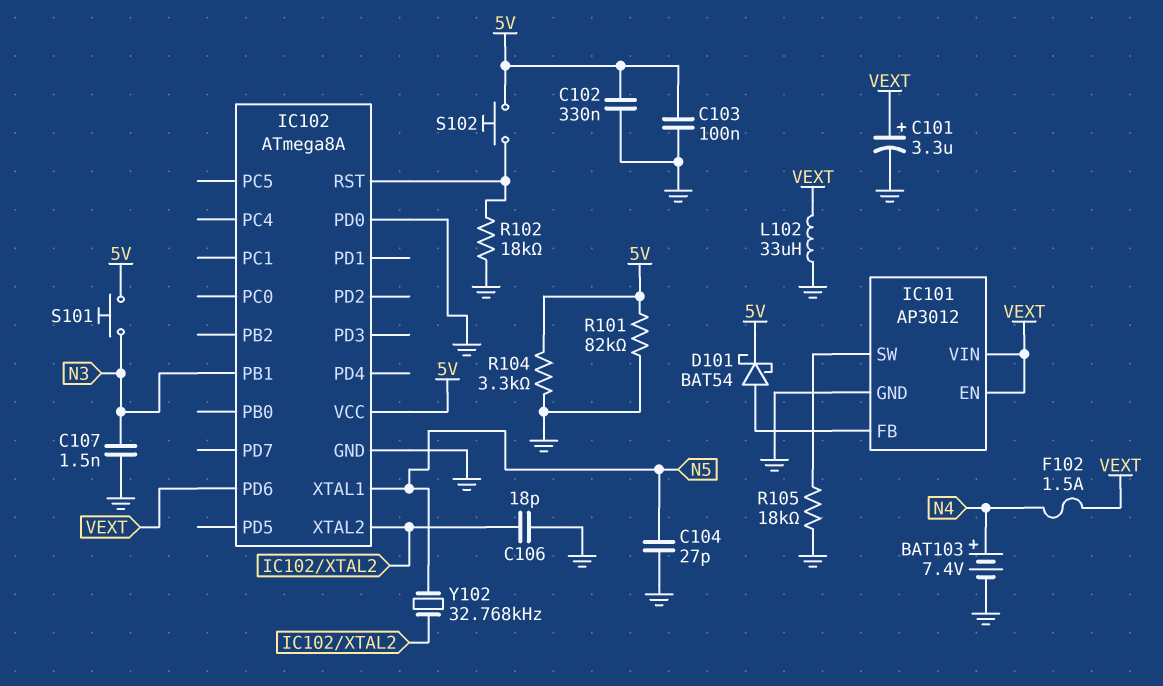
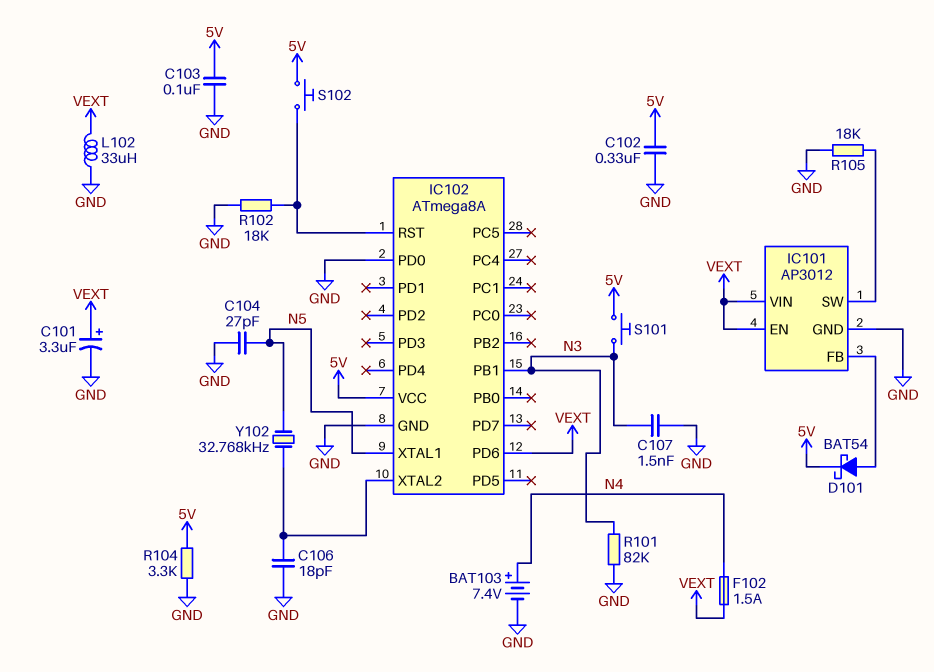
R101: 82k (5V, GND) -> 82k (GND, N3)

